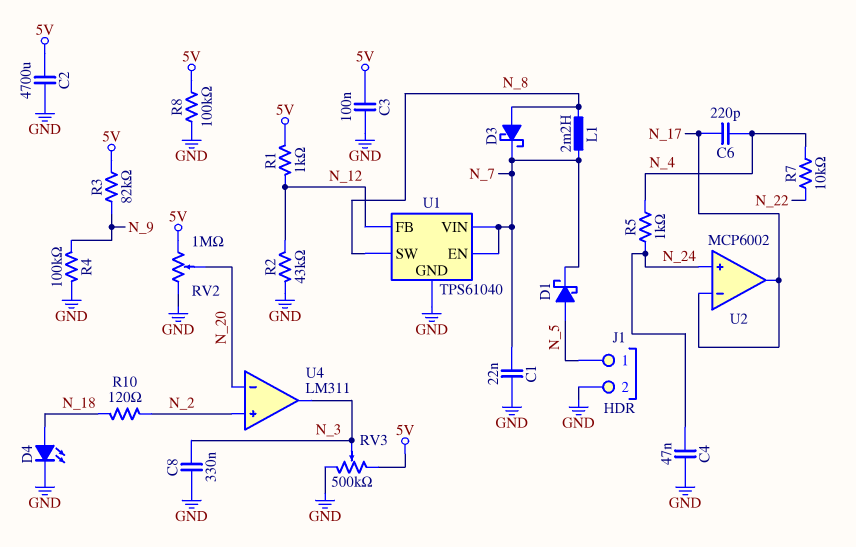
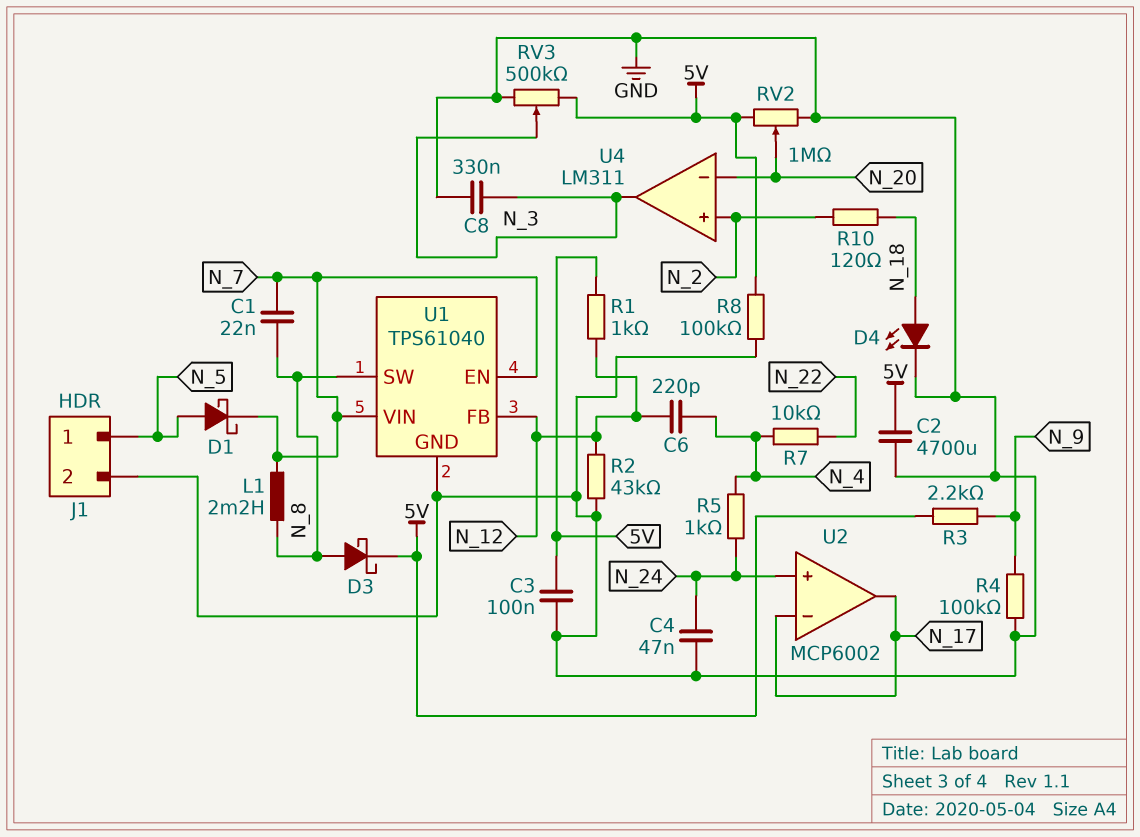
C1: 22nF (GND, N_7) -> 22nF (N_7, N_8)
C6: 220pF (N_4, N_17) -> 220pF (N_4, N_12)
D3: schottky (A N_8, K N_7) -> schottky (A N_8, K 5V)
R3: 82k (5V, N_9) -> 2.2k (5V, N_9)

